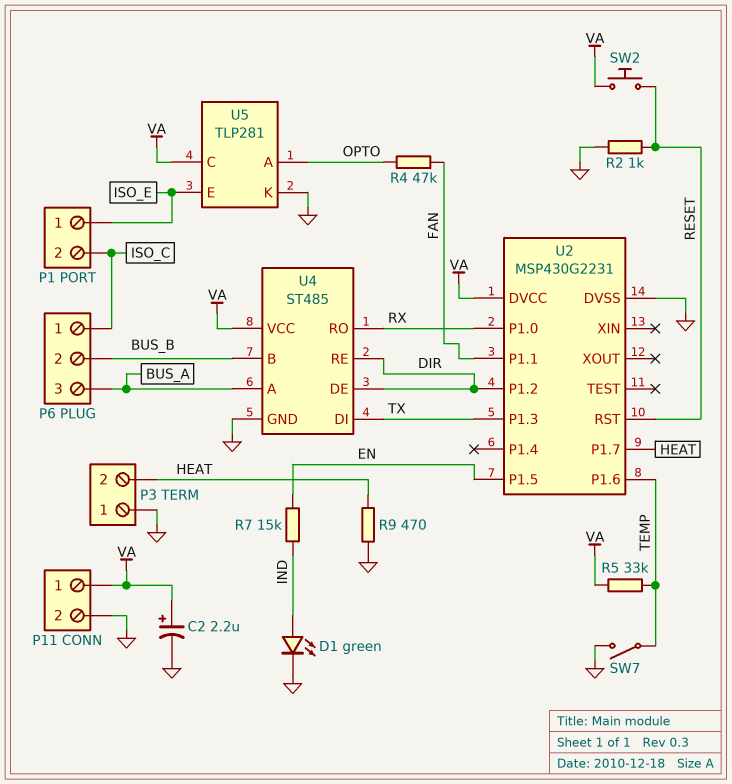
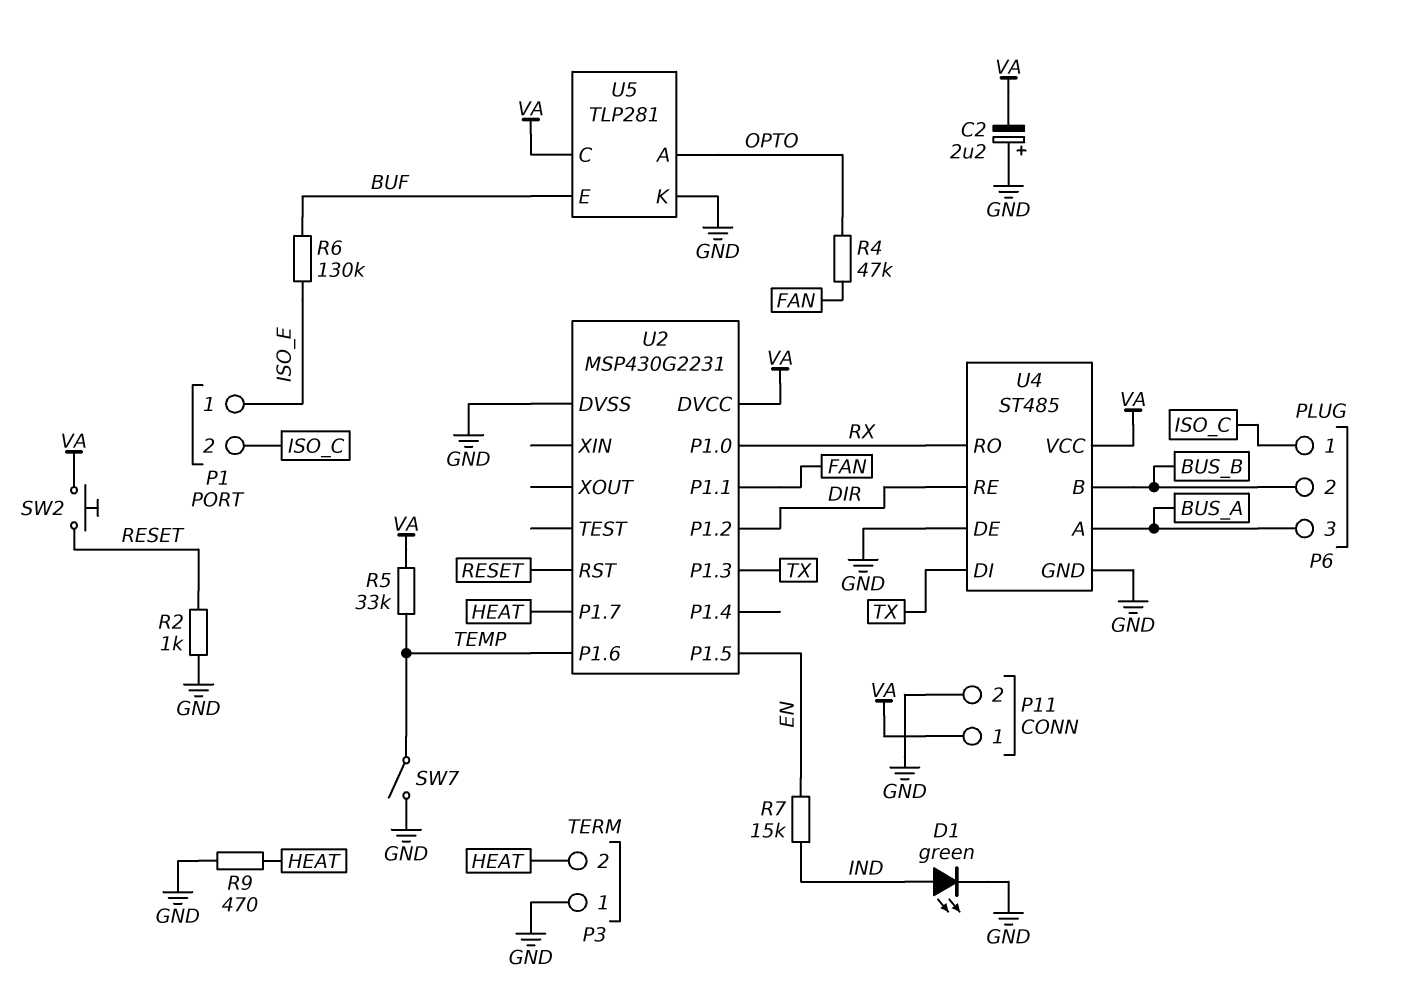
C2: 2.2uF (plus VA, minus GND) -> 2.2uF (plus GND, minus VA)
R6: none -> 130k (BUF, ISO_E)
U4 pin DE: DIR -> GND
U5 pin E: ISO_E -> BUF

